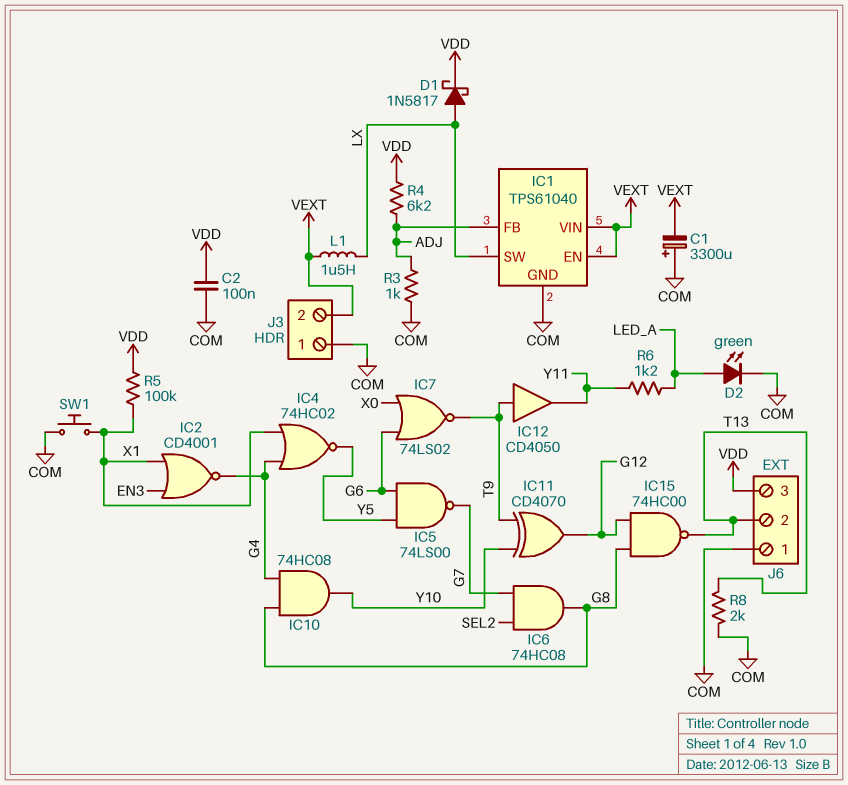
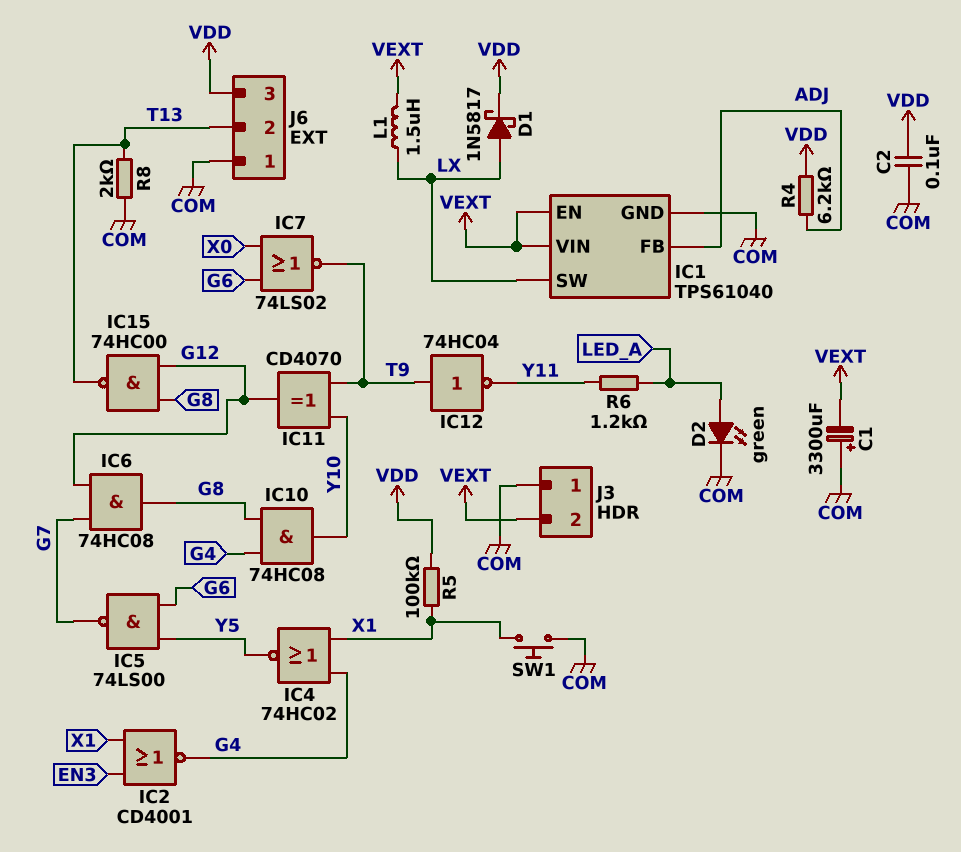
IC6: AND 74HC08 (in G7, in SEL2, out G8) -> AND 74HC08 (in G7, in G12, out G8)
IC12: buffer CD4050 (in T9, out Y11) -> NOT 74HC04 (in T9, out Y11)
R3: 1k (ADJ, COM) -> none

